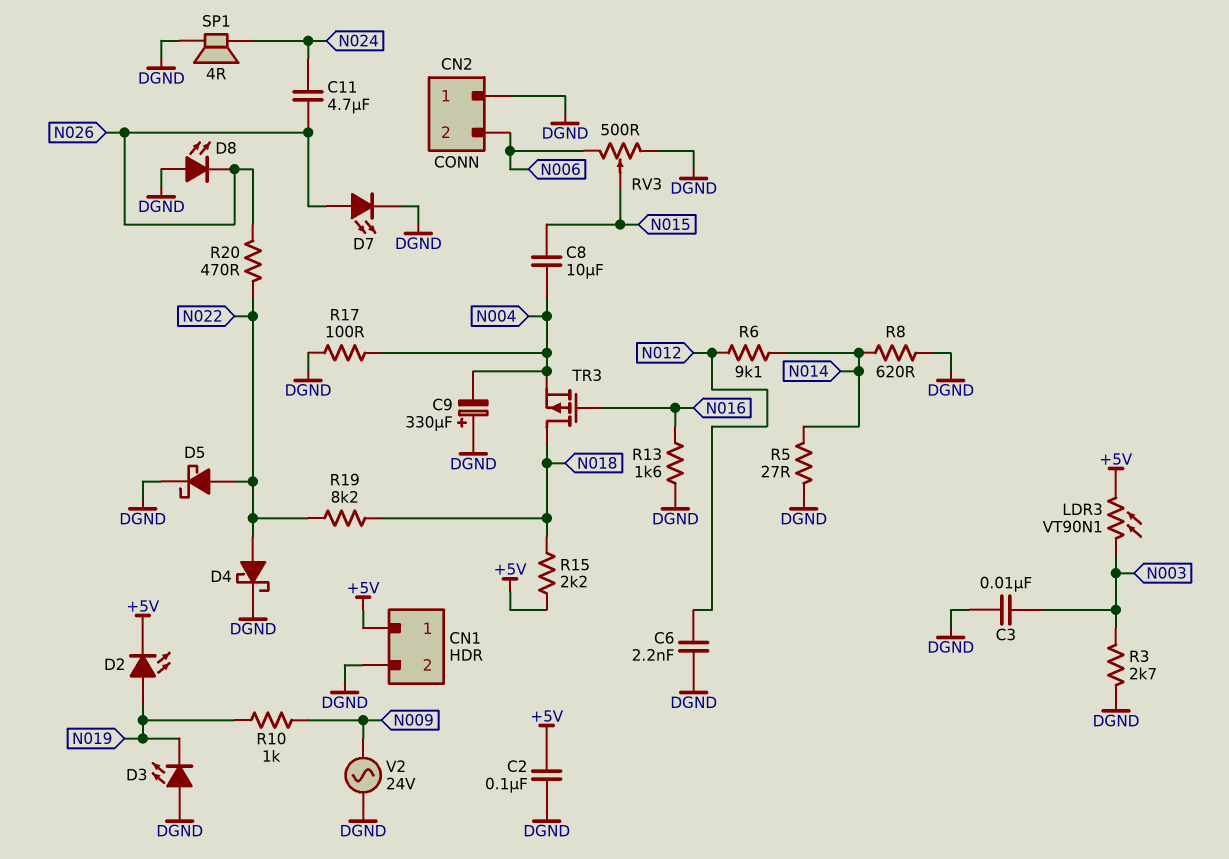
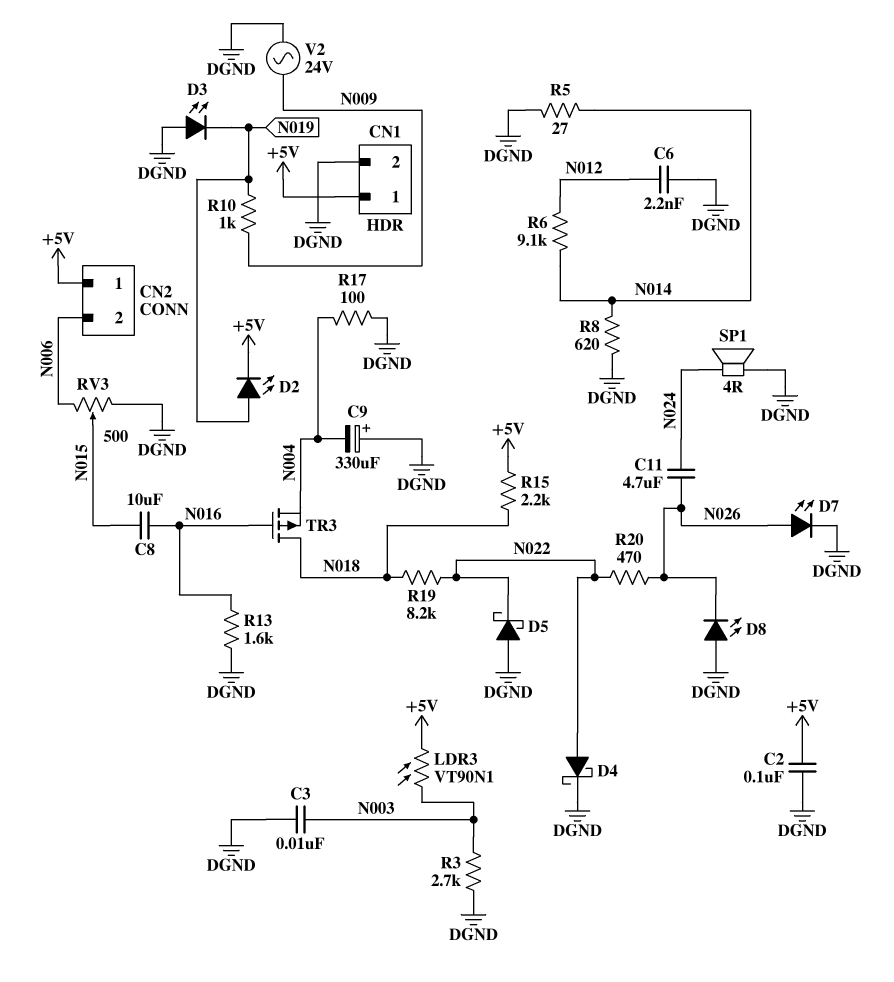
C8: 10uF (N004, N015) -> 10uF (N015, N016)
CN2 pin 1: DGND -> +5V
D5: schottky (A N022, K DGND) -> schottky (A DGND, K N022)

